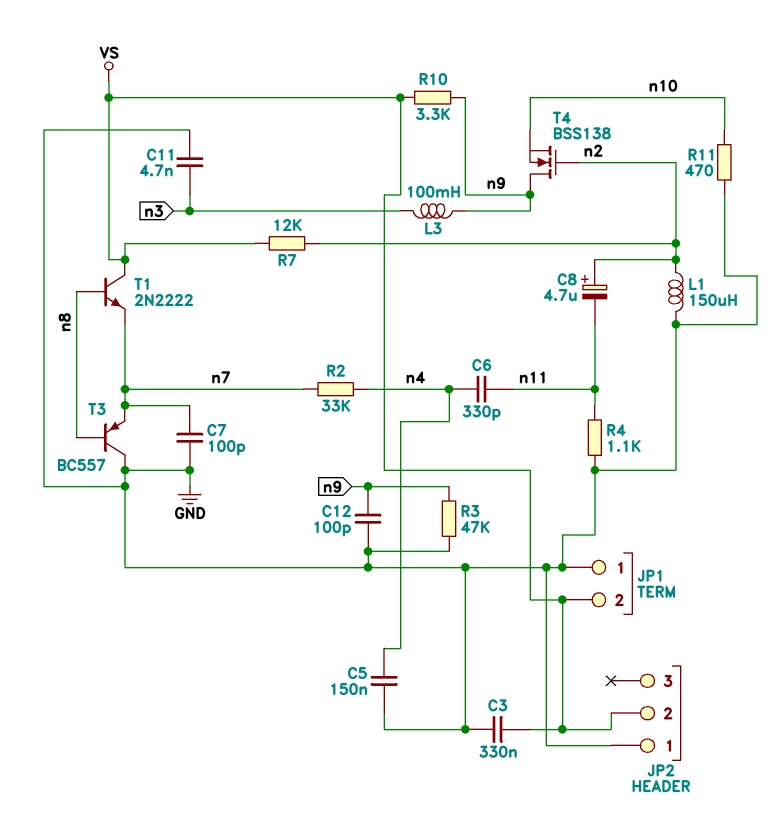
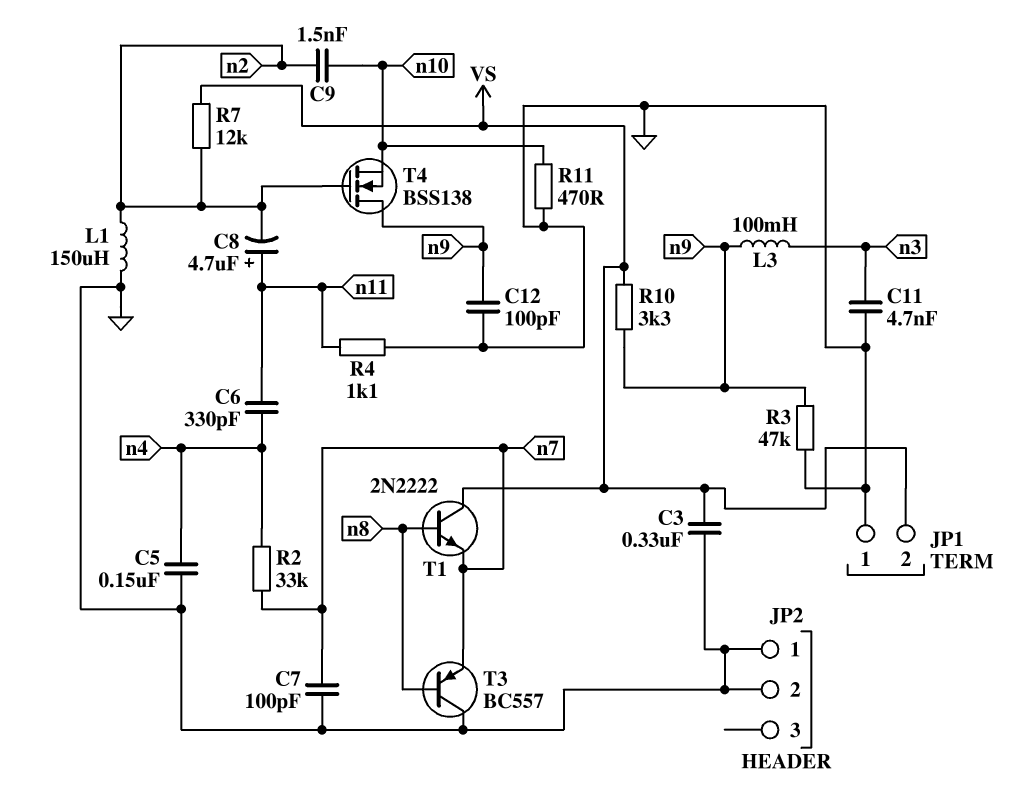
C8: 4.7uF (plus n2, minus n11) -> 4.7uF (plus n11, minus n2)
C9: none -> 1.5nF (n2, n10)
JP2 pin 2: VS -> GND

